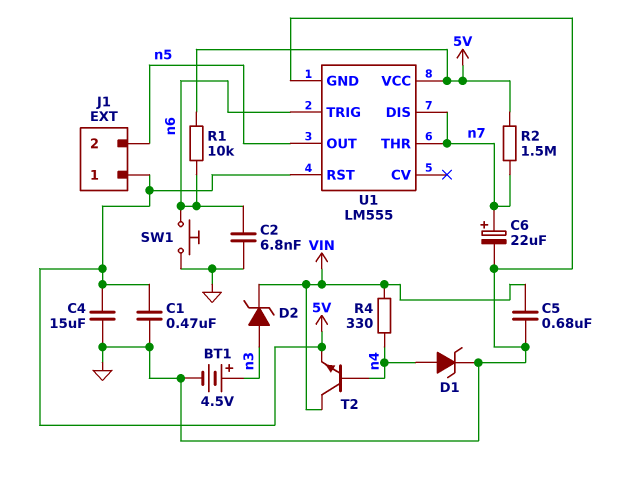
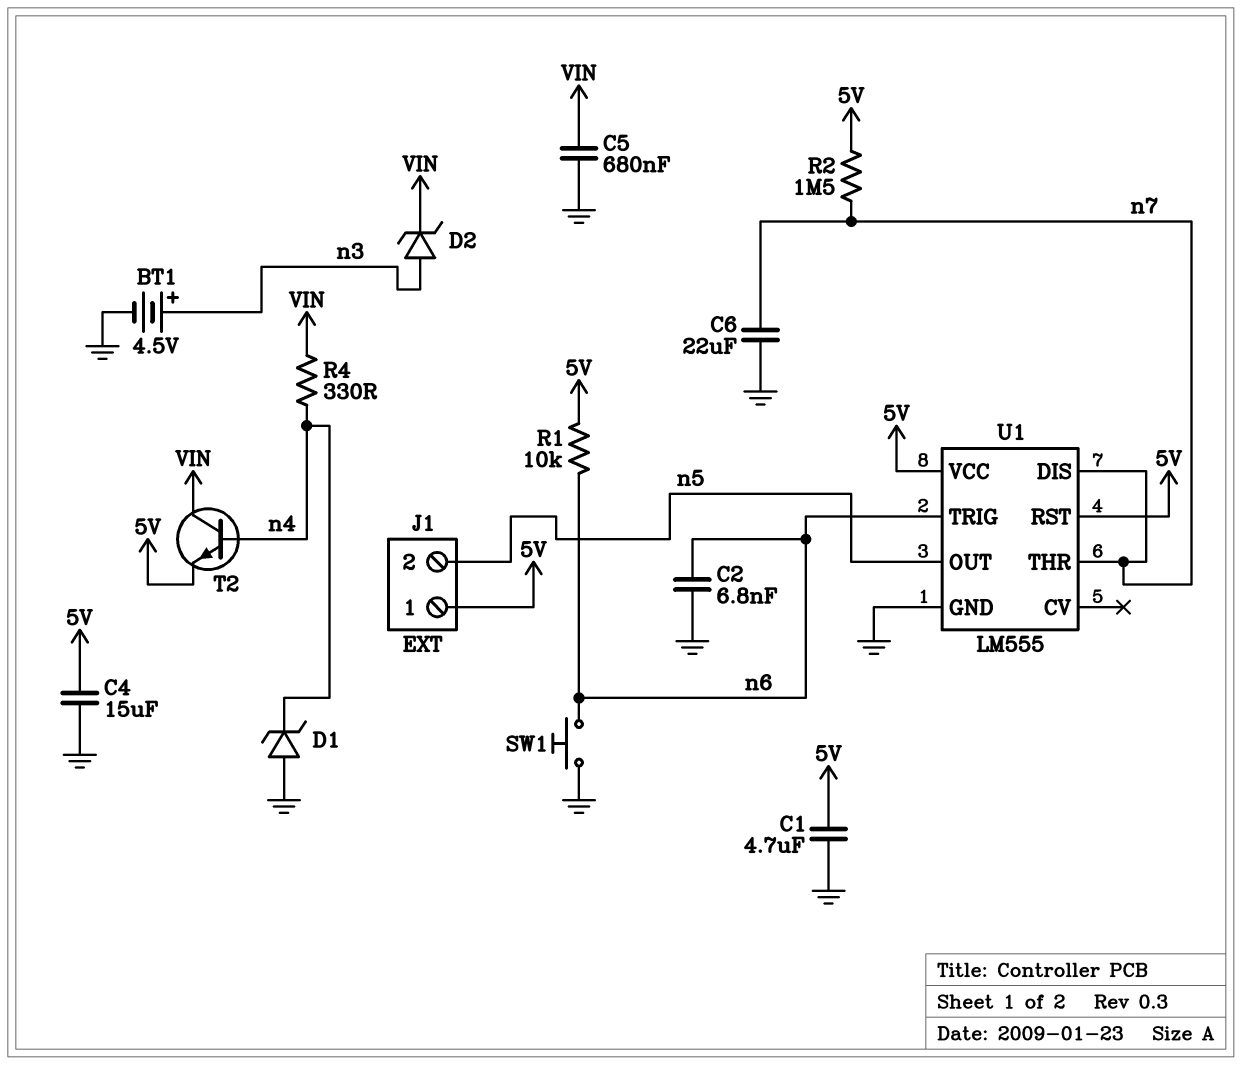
C1: 470nF (5V, GND) -> 4.7uF (5V, GND)
C6: 22uF (plus n7, minus GND) -> 22uF (GND, n7)
D1: zener (A n4, K GND) -> zener (A GND, K n4)

